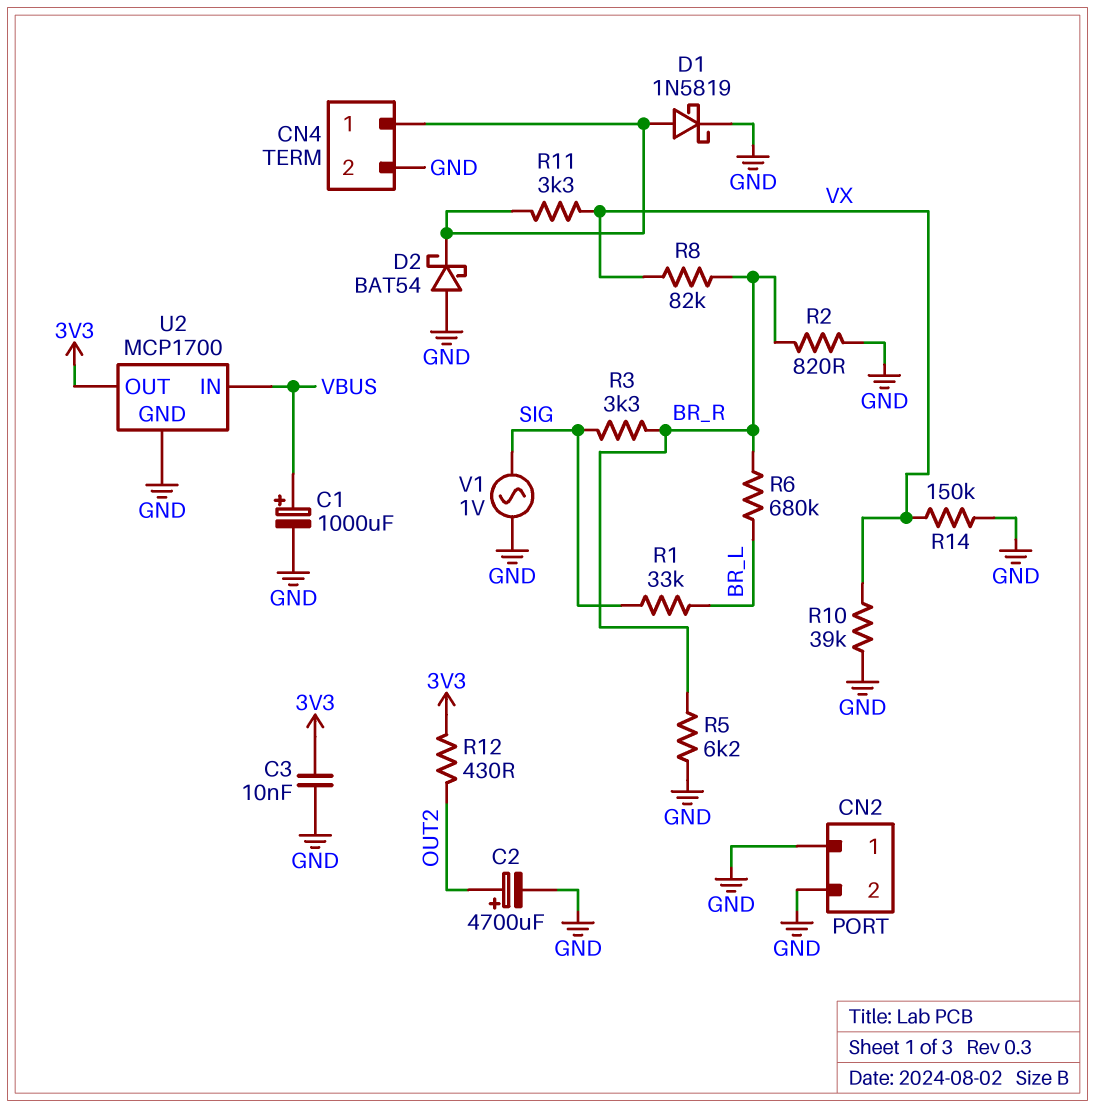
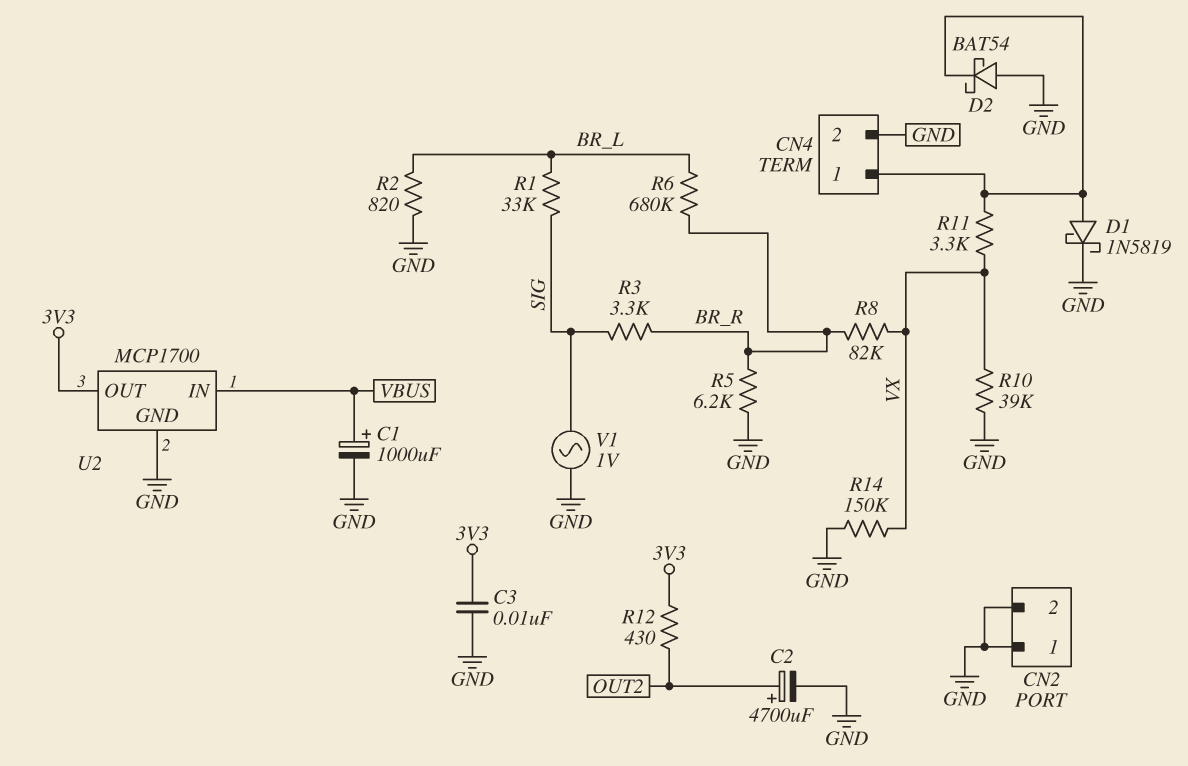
R2: 820 (BR_R, GND) -> 820 (BR_L, GND)

